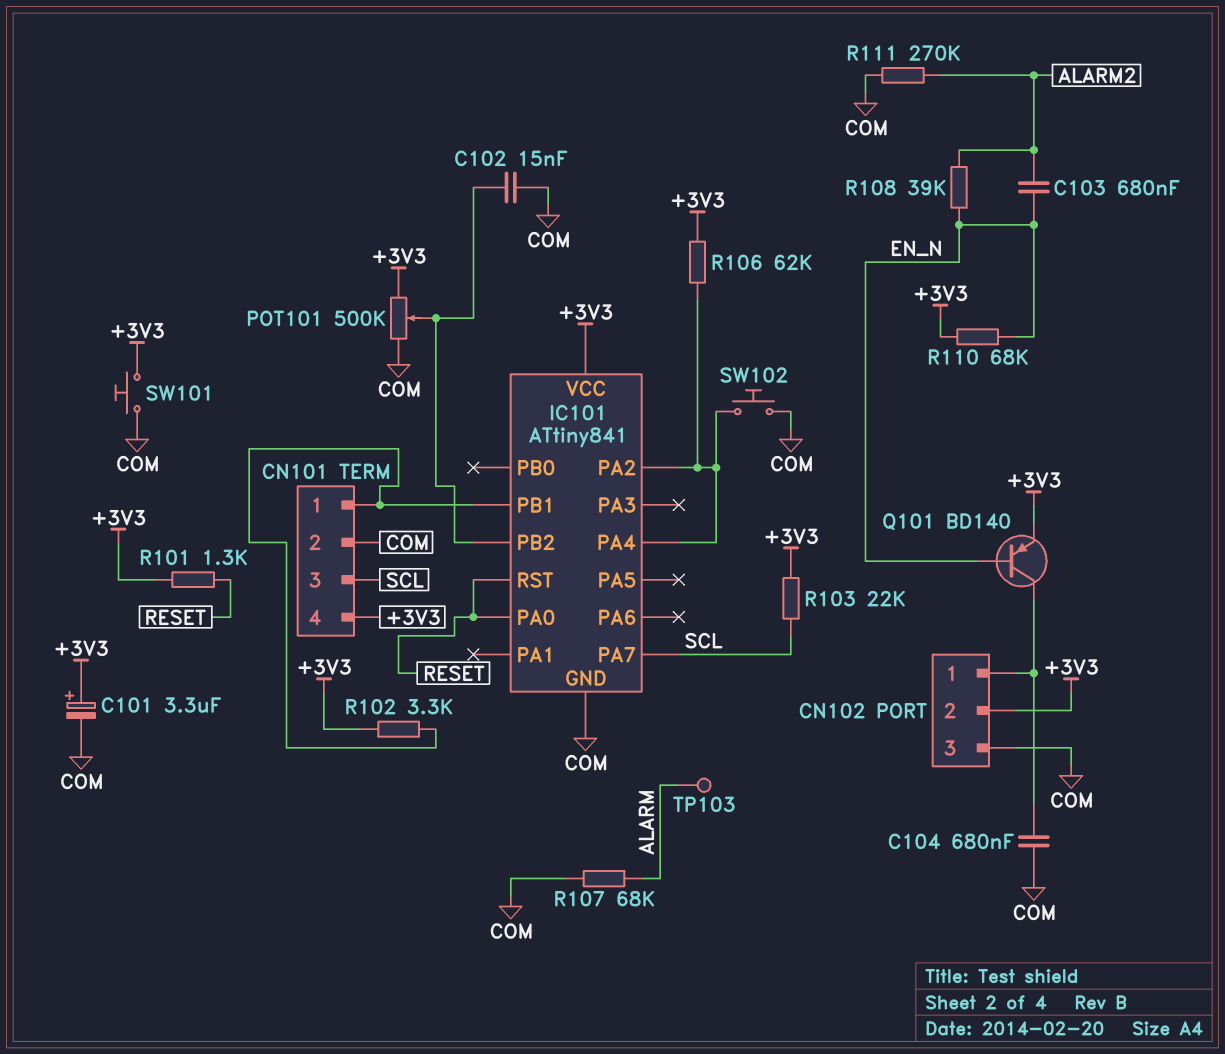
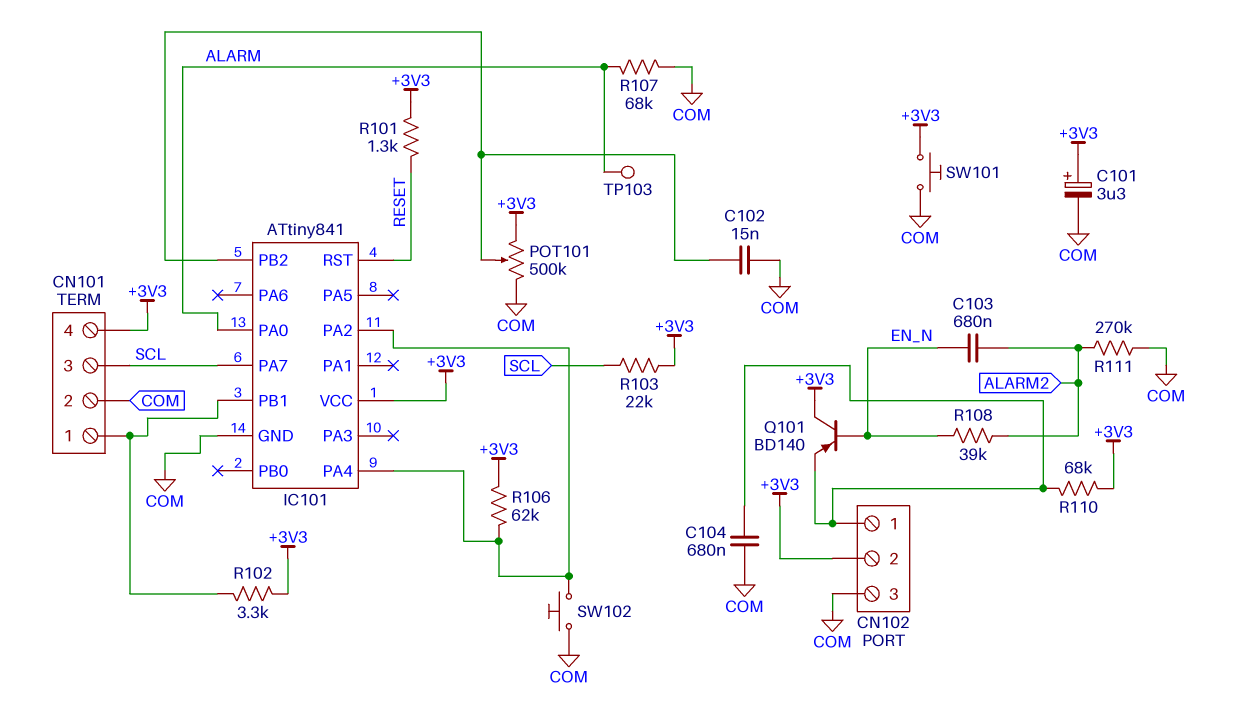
IC101 pin PA0: RESET -> ALARM
Q101: PNP BD140 (B EN_N, C CN102/1, E +3V3) -> PNP BD140 (B EN_N, C +3V3, E CN102/1)
R110: 68k (+3V3, EN_N) -> 68k (+3V3, CN102/1)

